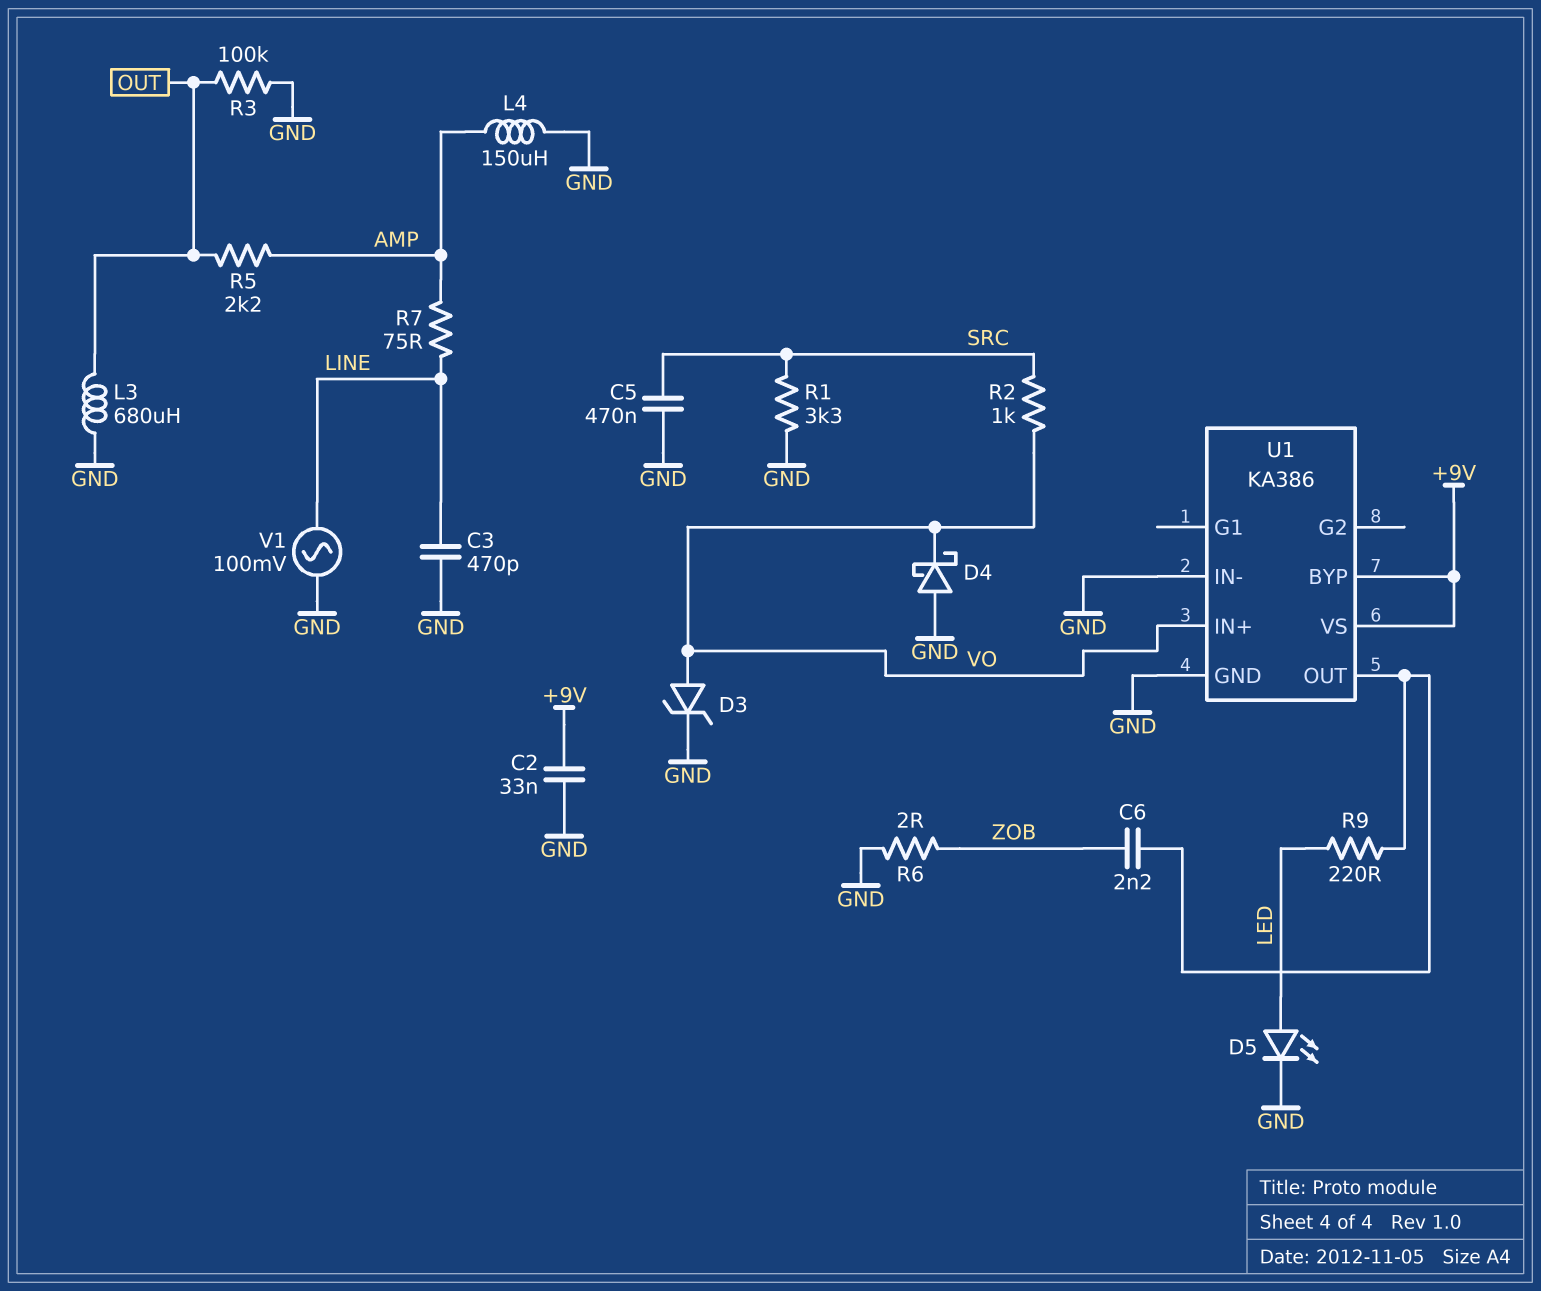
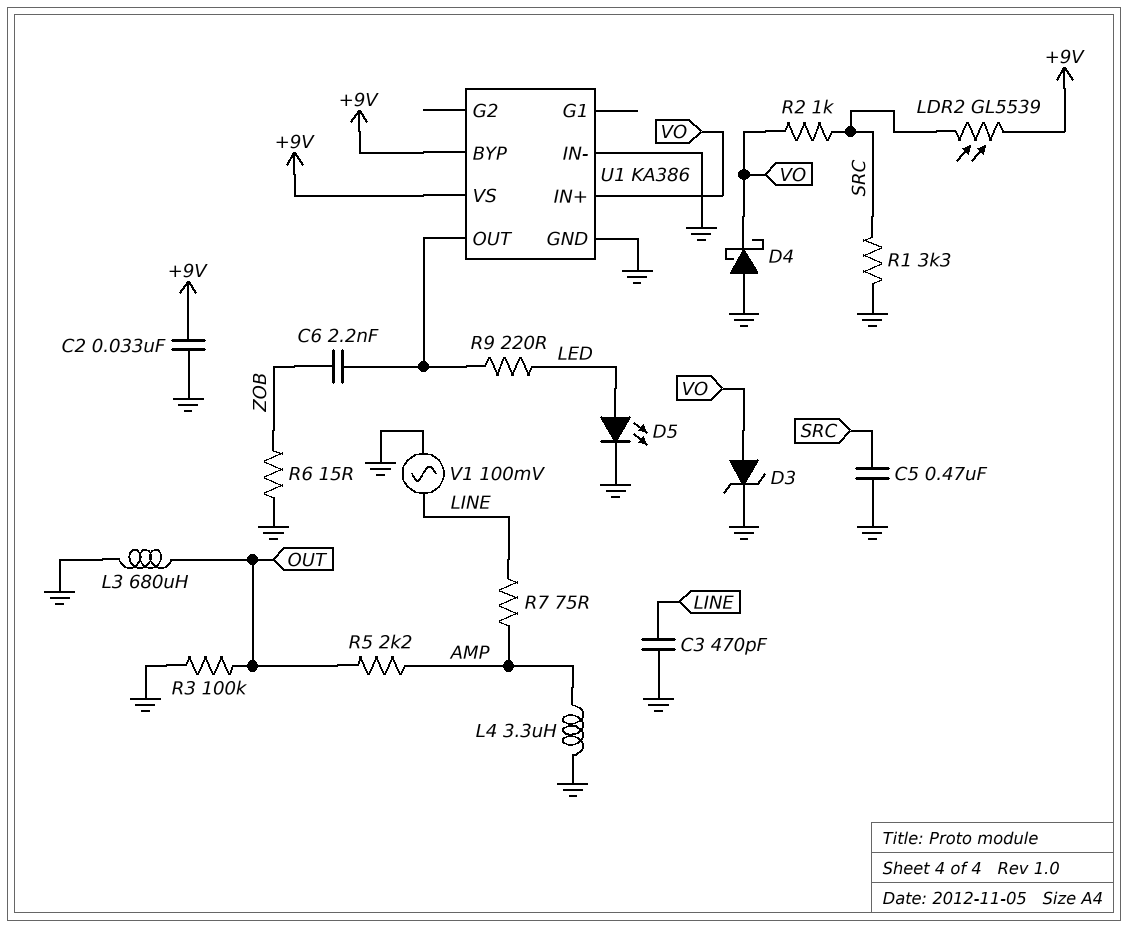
L4: 150uH (AMP, GND) -> 3.3uH (AMP, GND)
LDR2: none -> GL5539 (+9V, SRC)
R6: 2 (GND, ZOB) -> 15 (GND, ZOB)

